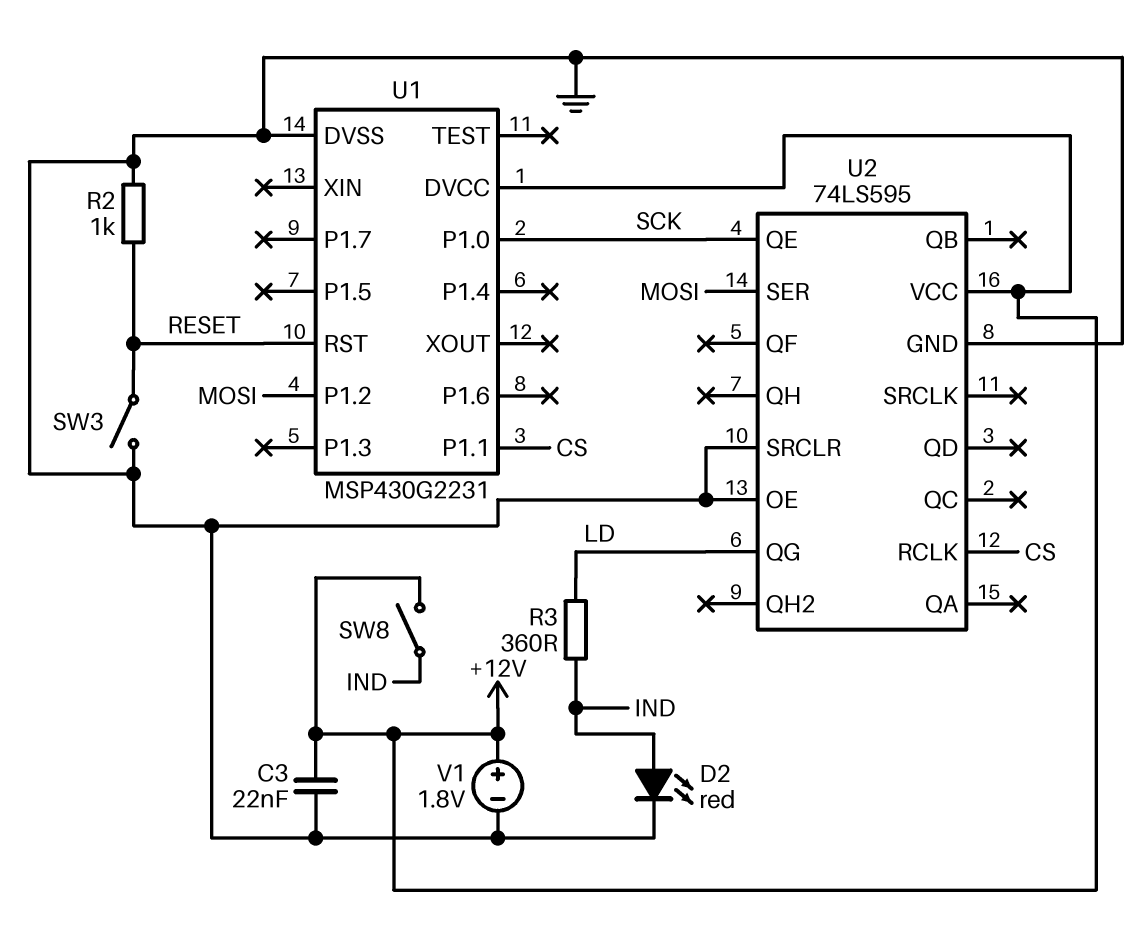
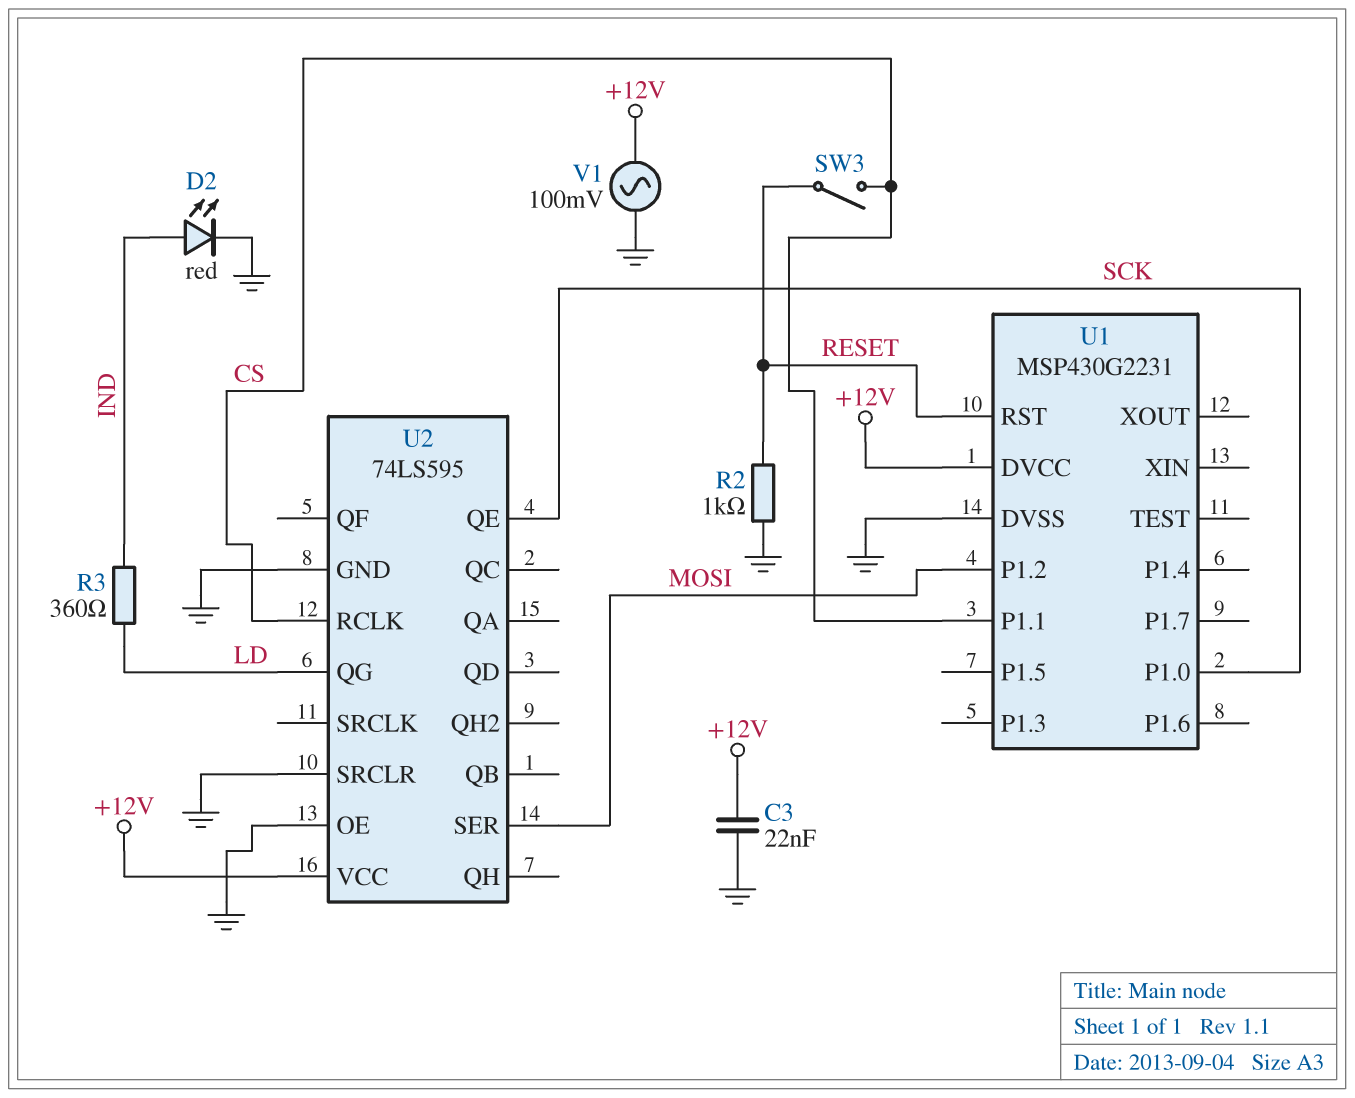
SW3: switch (GND, RESET) -> switch (CS, RESET)
SW8: switch (+12V, IND) -> none
V1: 1.8V (plus +12V, minus GND) -> AC 100mV (+12V, GND)

